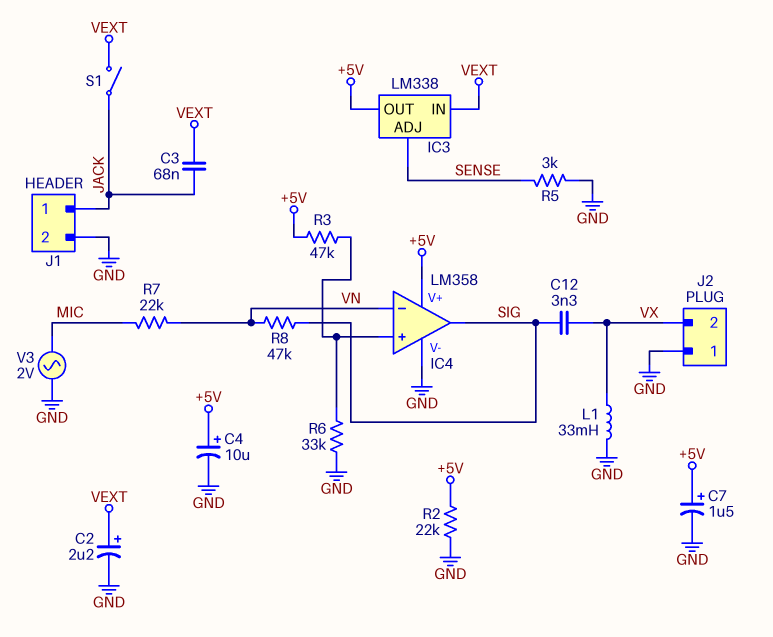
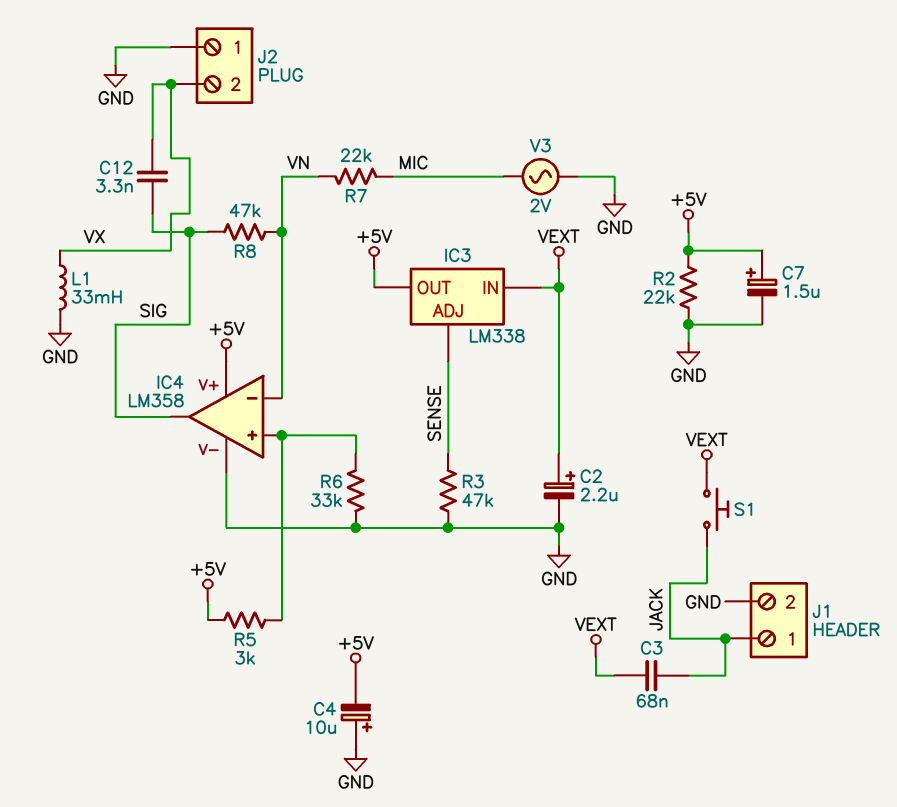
C4: 10uF (plus +5V, minus GND) -> 10uF (plus GND, minus +5V)
R3: 47k (+5V, IC4/in+) -> 47k (GND, SENSE)
R5: 3k (GND, SENSE) -> 3k (+5V, IC4/in+)
S1: switch (JACK, VEXT) -> button (JACK, VEXT)

